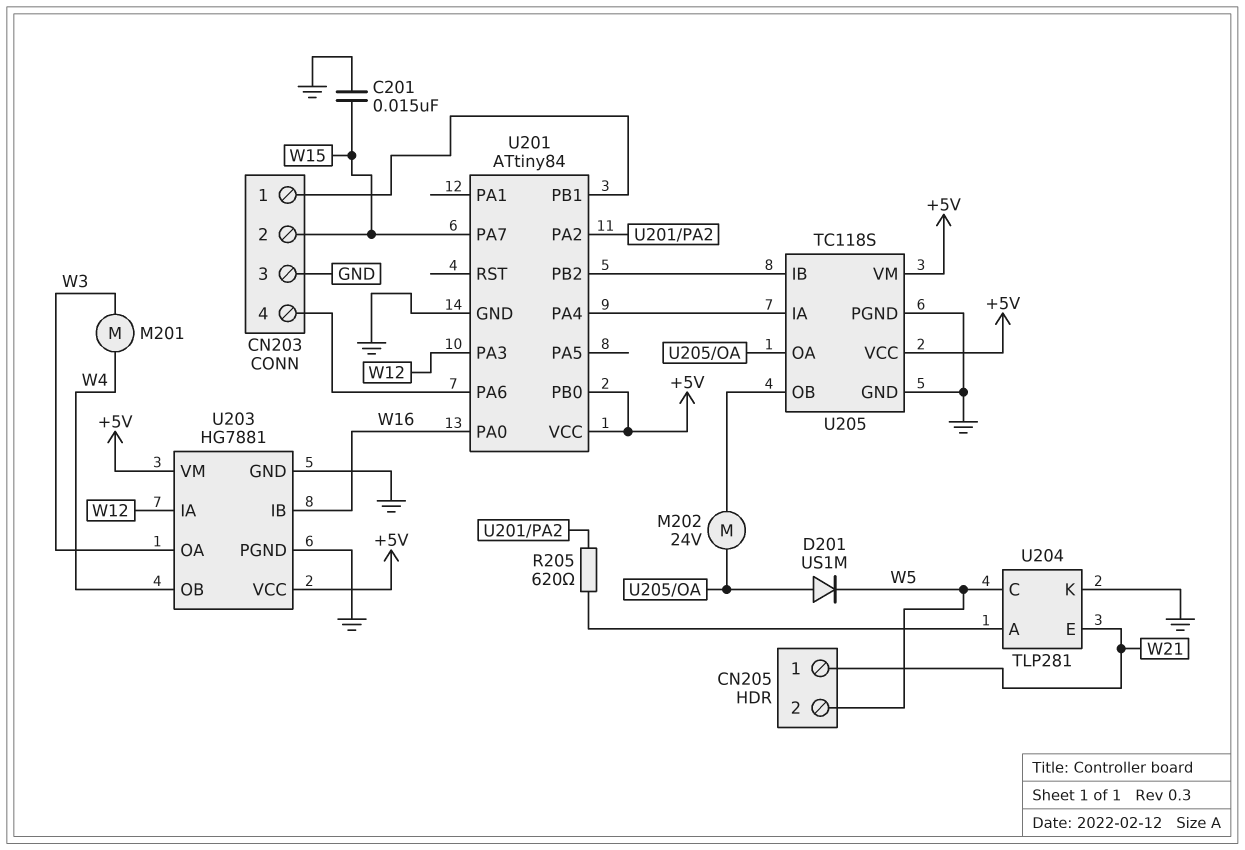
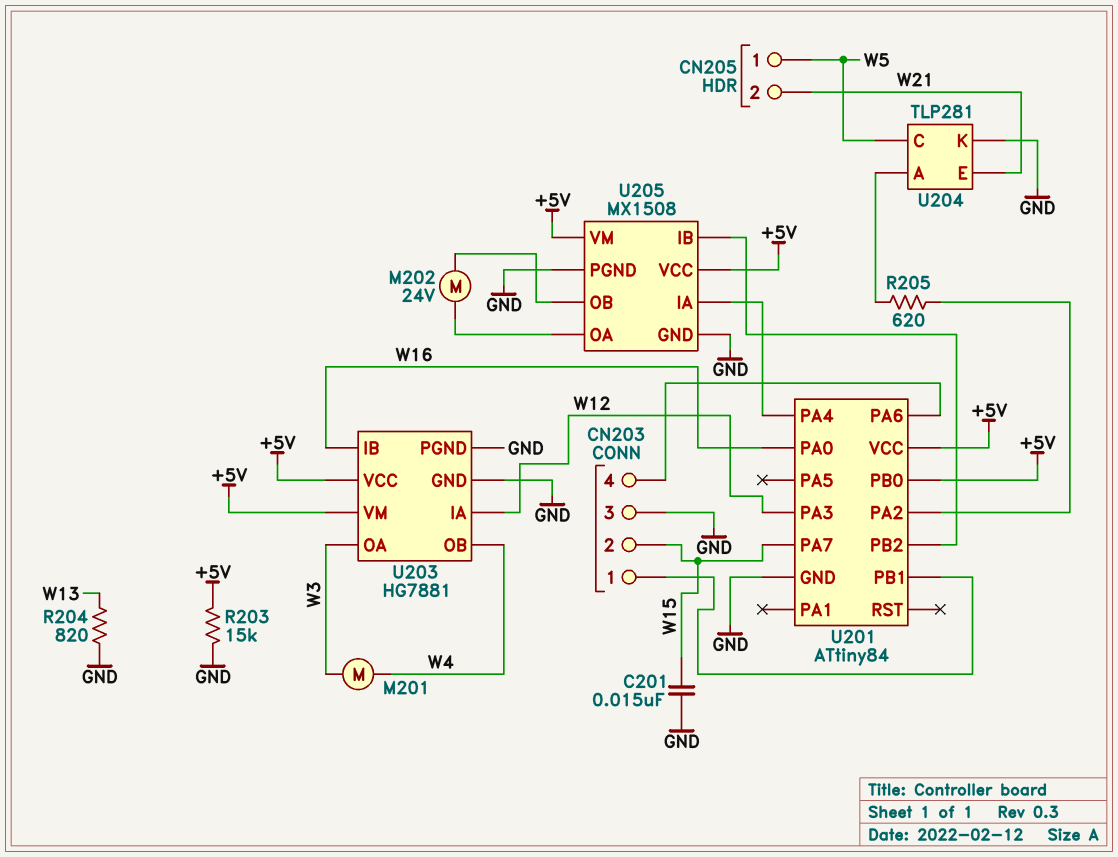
CN205 pin 1: W21 -> W5
CN205 pin 2: W5 -> W21
D201: diode US1M (A U205/OA, K W5) -> none
R203: none -> 15k (+5V, GND)
R204: none -> 820 (GND, W13)
U205: TC118S -> MX1508

